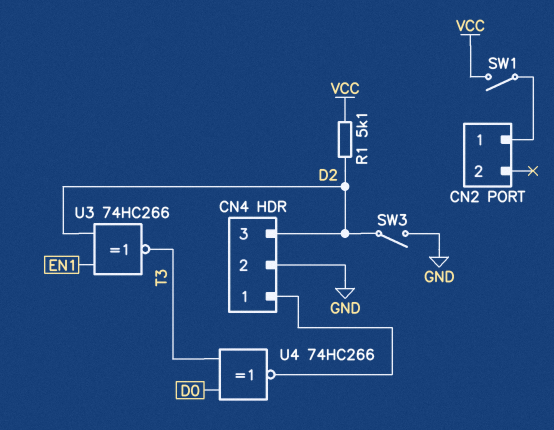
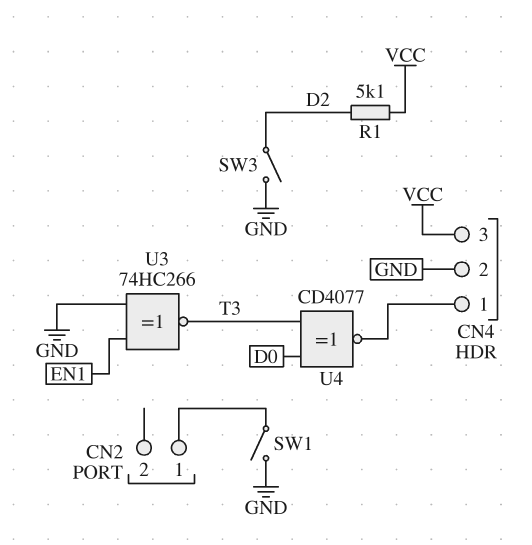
CN4 pin 3: D2 -> VCC
SW1: switch (CN2/1, VCC) -> switch (CN2/1, GND)
U3: XNOR 74HC266 (in D2, in EN1, out T3) -> XNOR 74HC266 (in EN1, in GND, out T3)
U4: XNOR 74HC266 (in D0, in T3, out CN4/1) -> XNOR CD4077 (in D0, in T3, out CN4/1)

